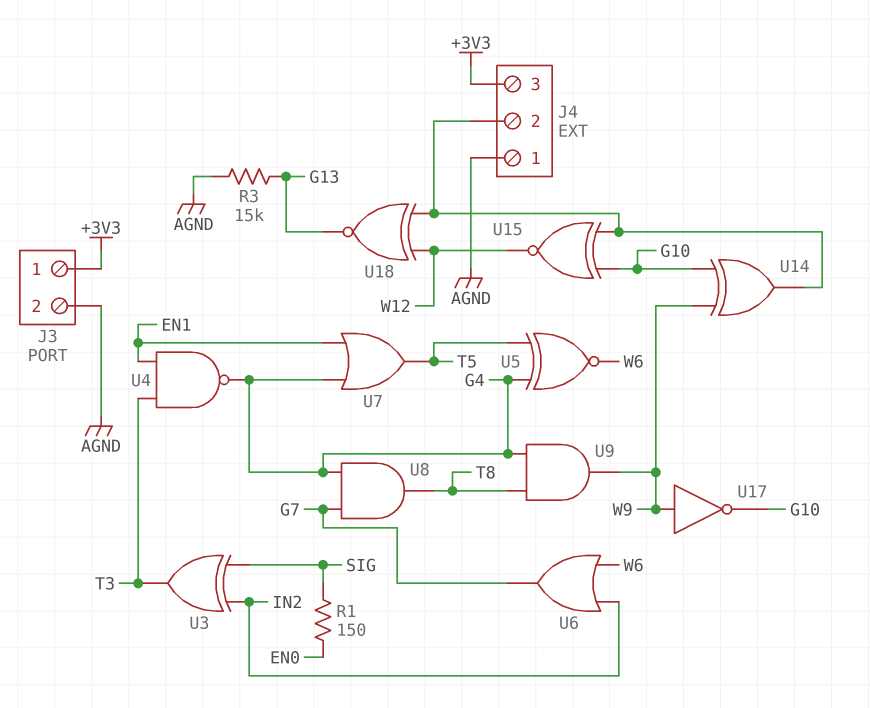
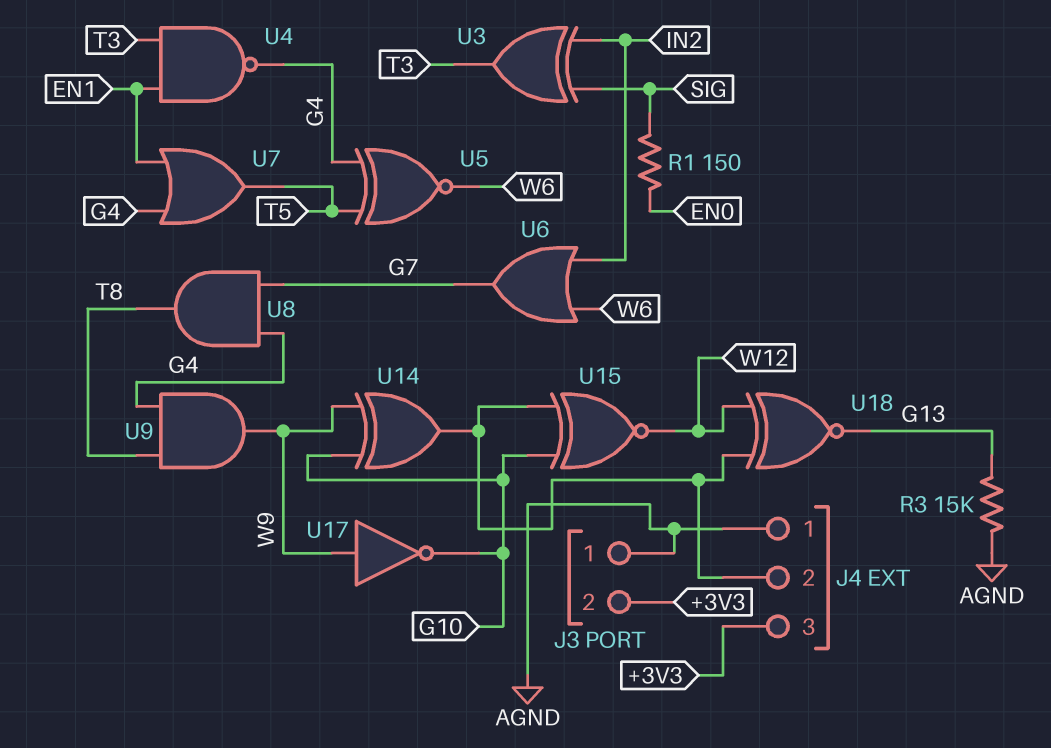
J3 pin 1: +3V3 -> AGND
J3 pin 2: AGND -> +3V3

